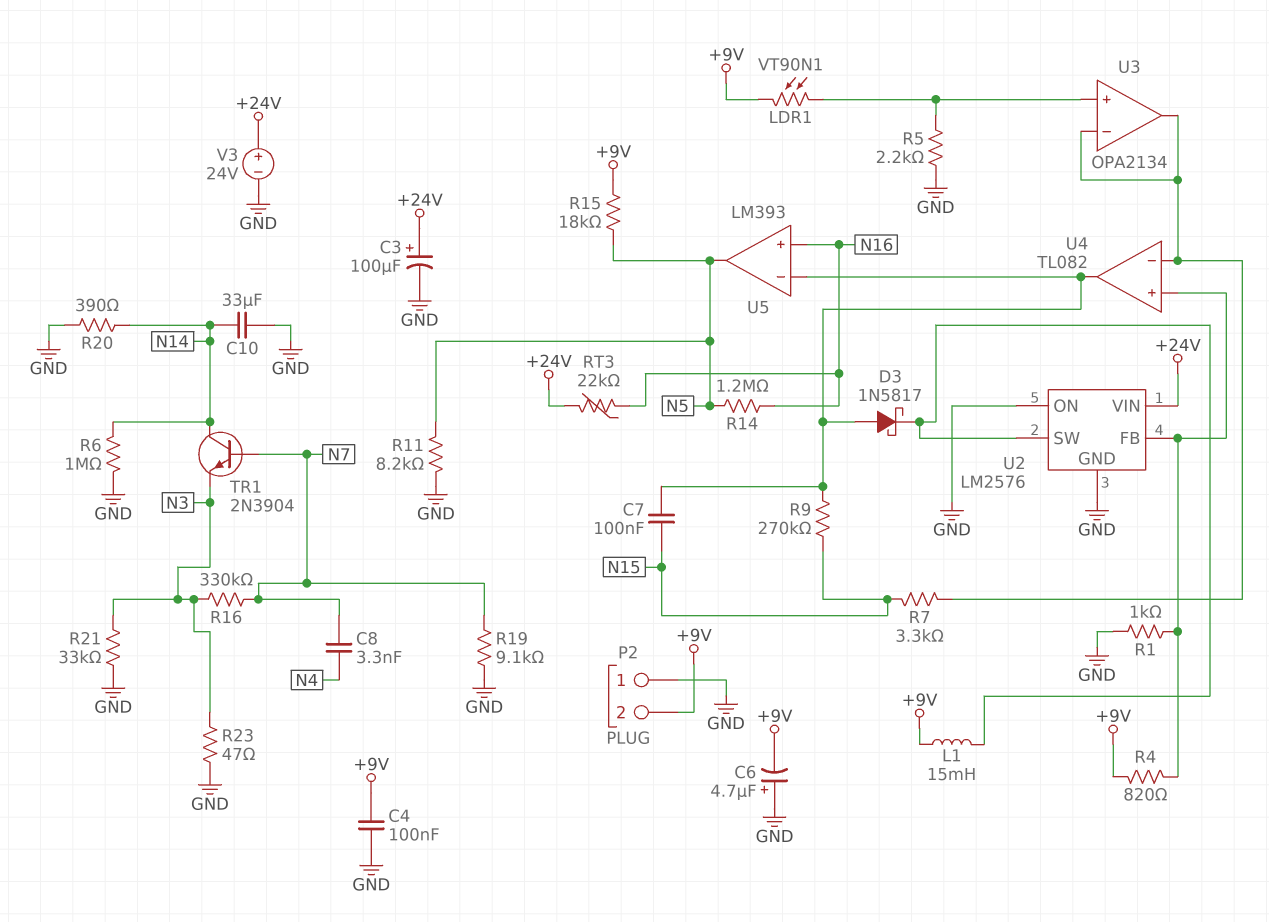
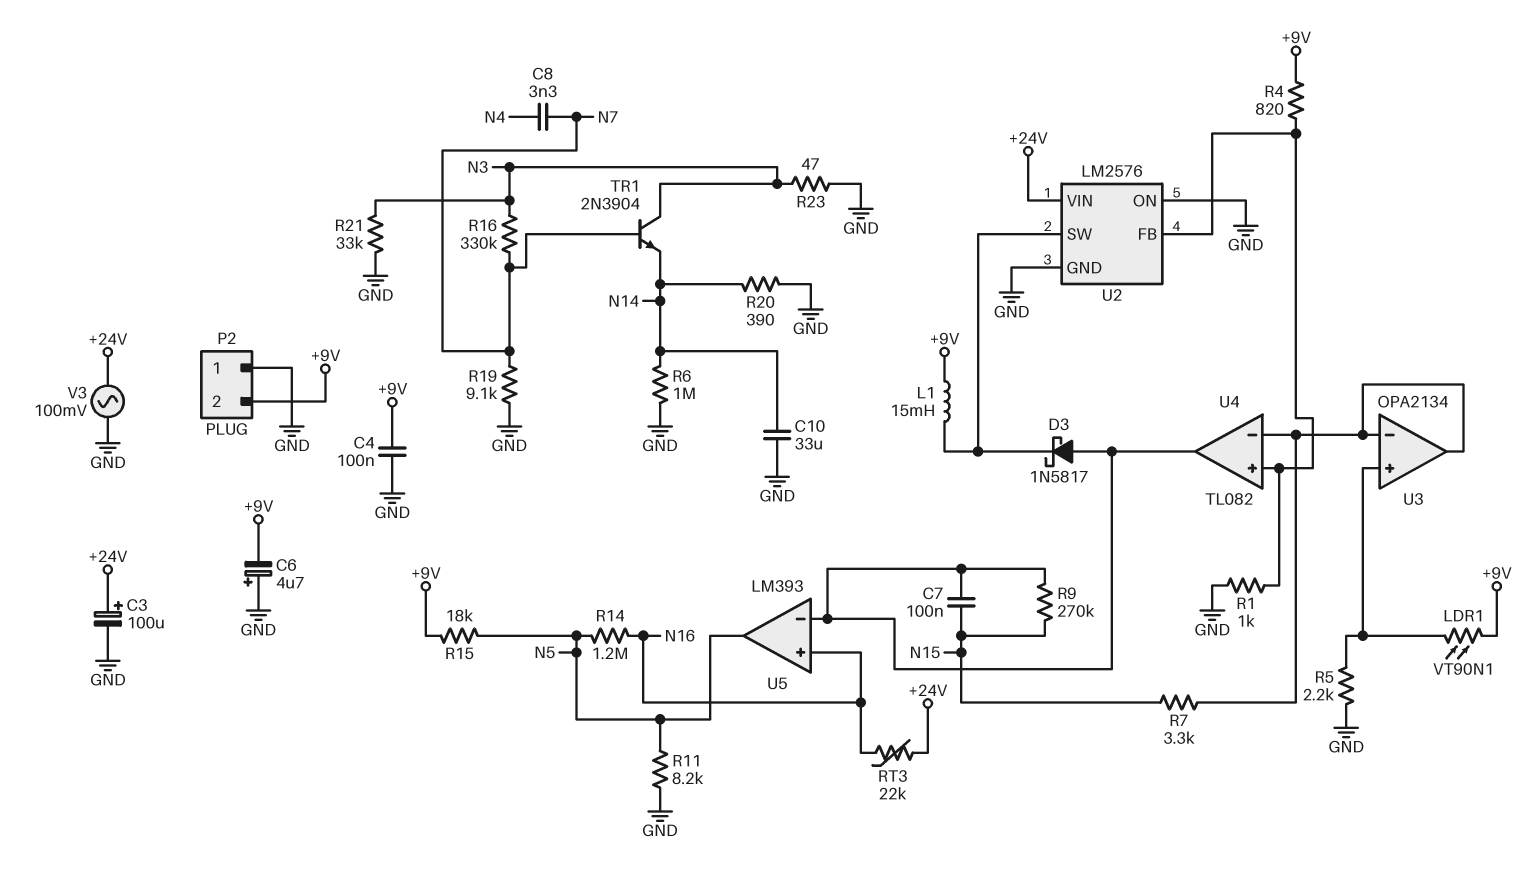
TR1: NPN 2N3904 (B N7, C N14, E N3) -> NPN 2N3904 (B N7, C N3, E N14)
V3: 24V (plus +24V, minus GND) -> AC 100mV (+24V, GND)

